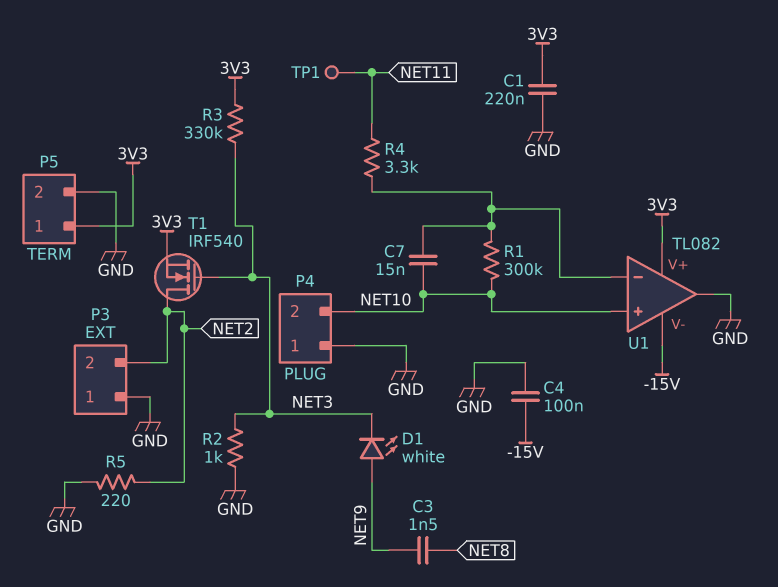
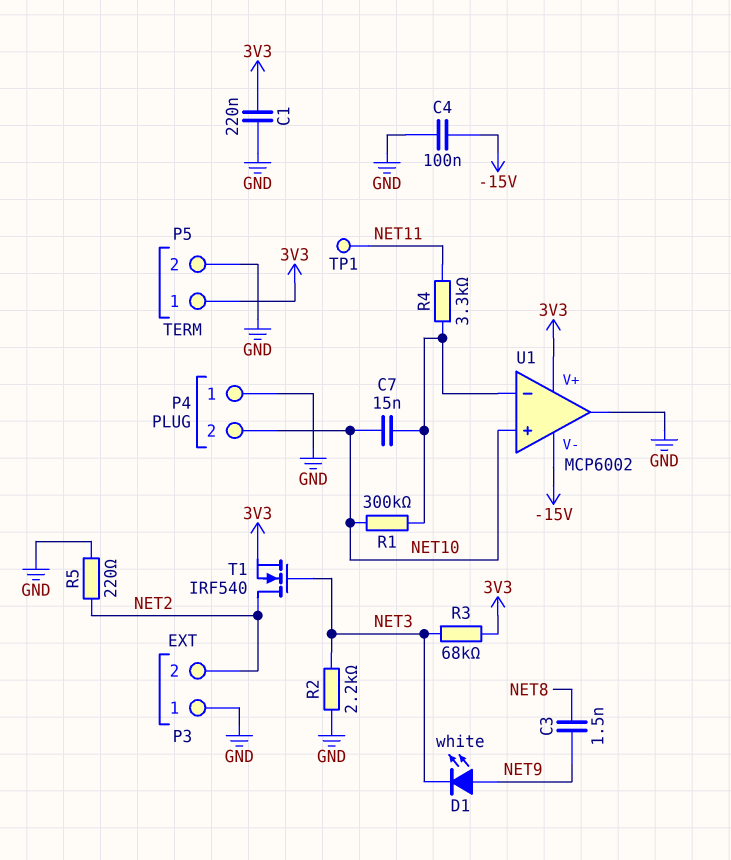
R2: 1k (GND, NET3) -> 2.2k (GND, NET3)
R3: 330k (3V3, NET3) -> 68k (3V3, NET3)
U1: TL082 -> MCP6002

